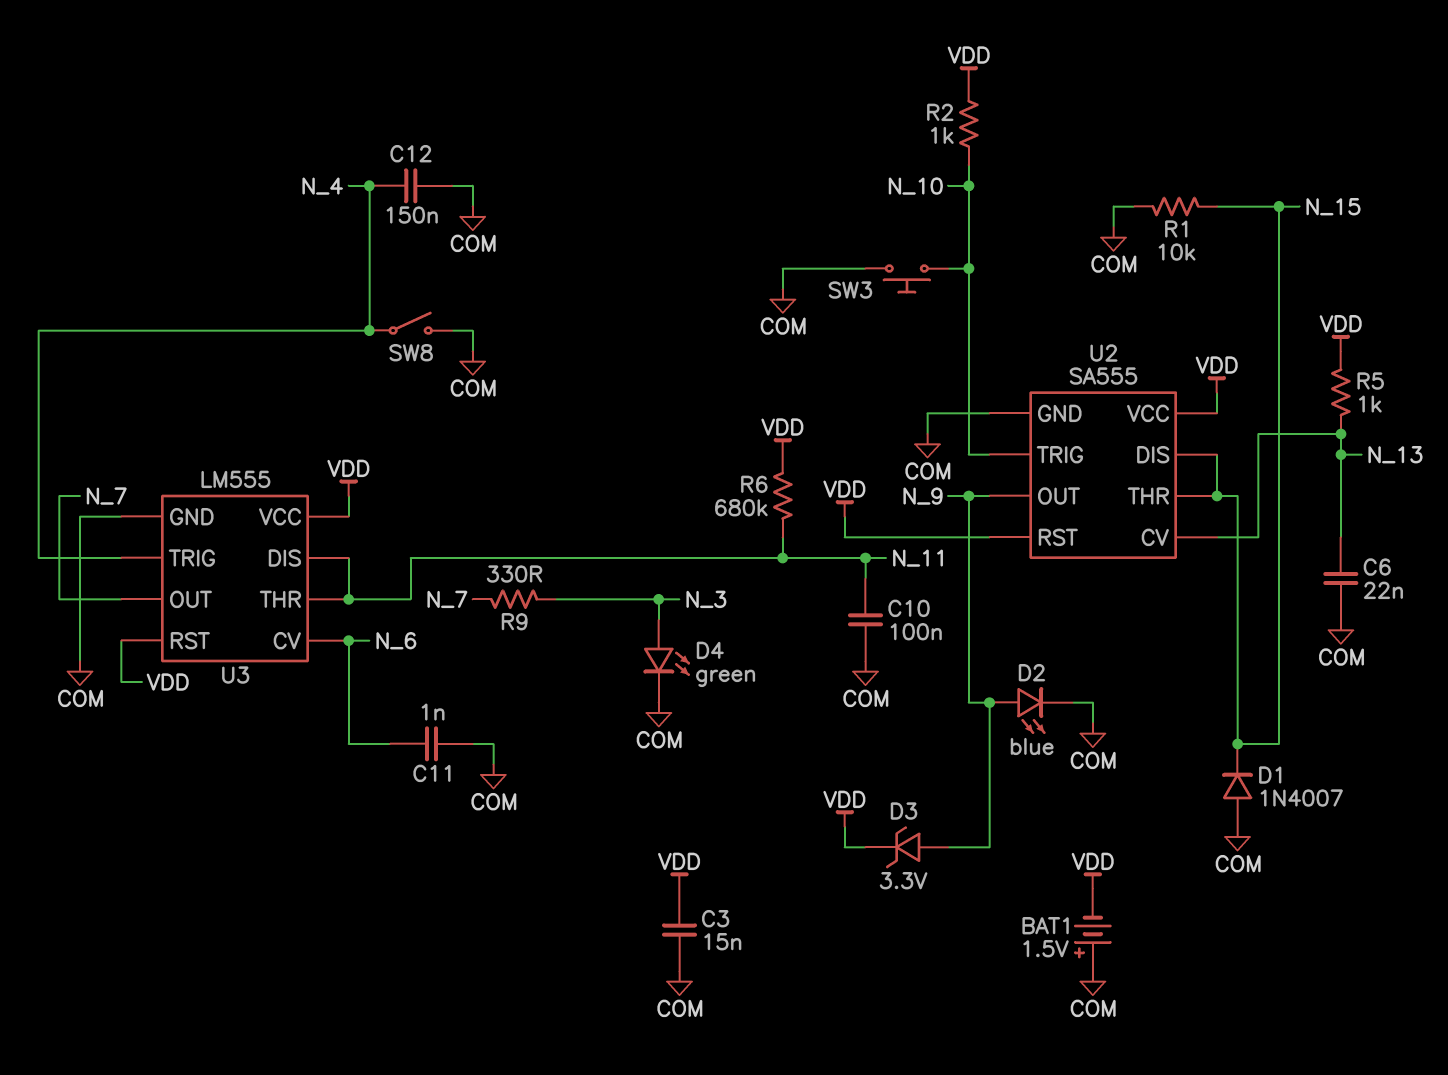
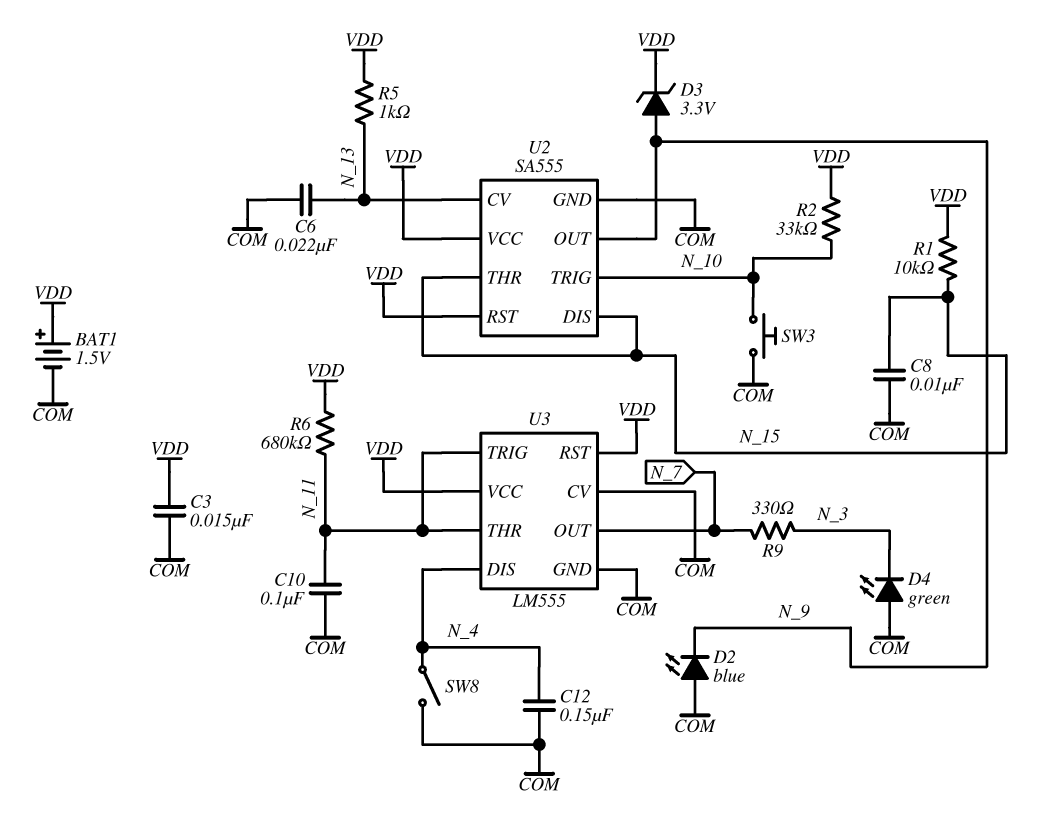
BAT1: 1.5V (plus COM, minus VDD) -> 1.5V (plus VDD, minus COM)
C8: none -> 10nF (COM, N_15)
C11: 1nF (COM, N_6) -> none
D1: diode 1N4007 (A COM, K N_15) -> none
D2: LED blue (A N_9, K COM) -> LED blue (A COM, K N_9)
D4: LED green (A N_3, K COM) -> LED green (A COM, K N_3)
R1: 10k (COM, N_15) -> 10k (N_15, VDD)
R2: 1k (N_10, VDD) -> 33k (N_10, VDD)
U3 pin CV: N_6 -> COM
U3 pin DIS: N_11 -> N_4
U3 pin TRIG: N_4 -> N_11

